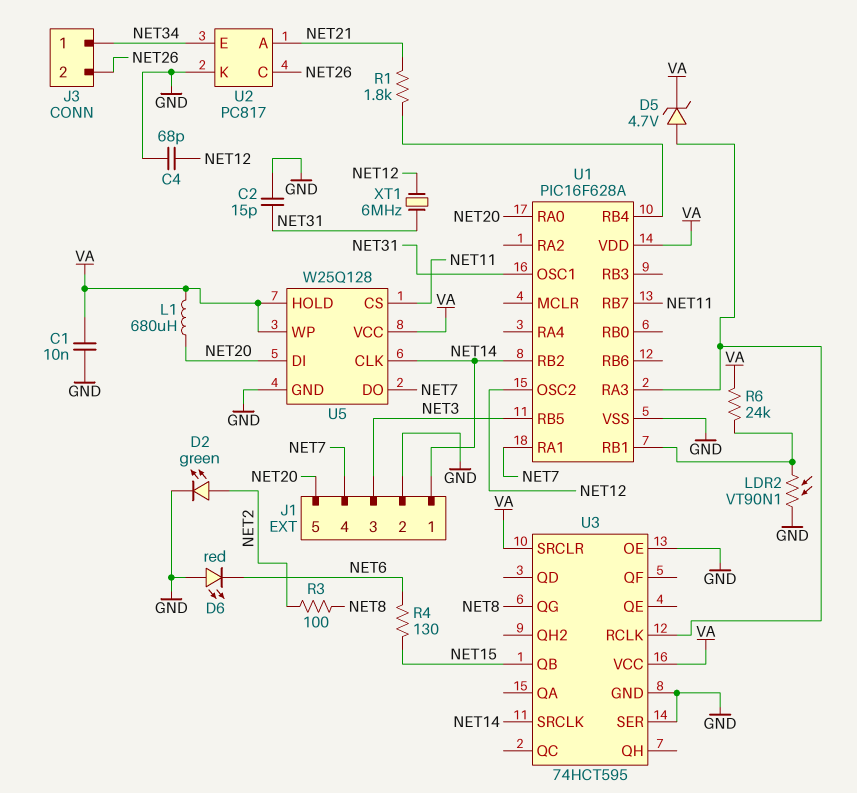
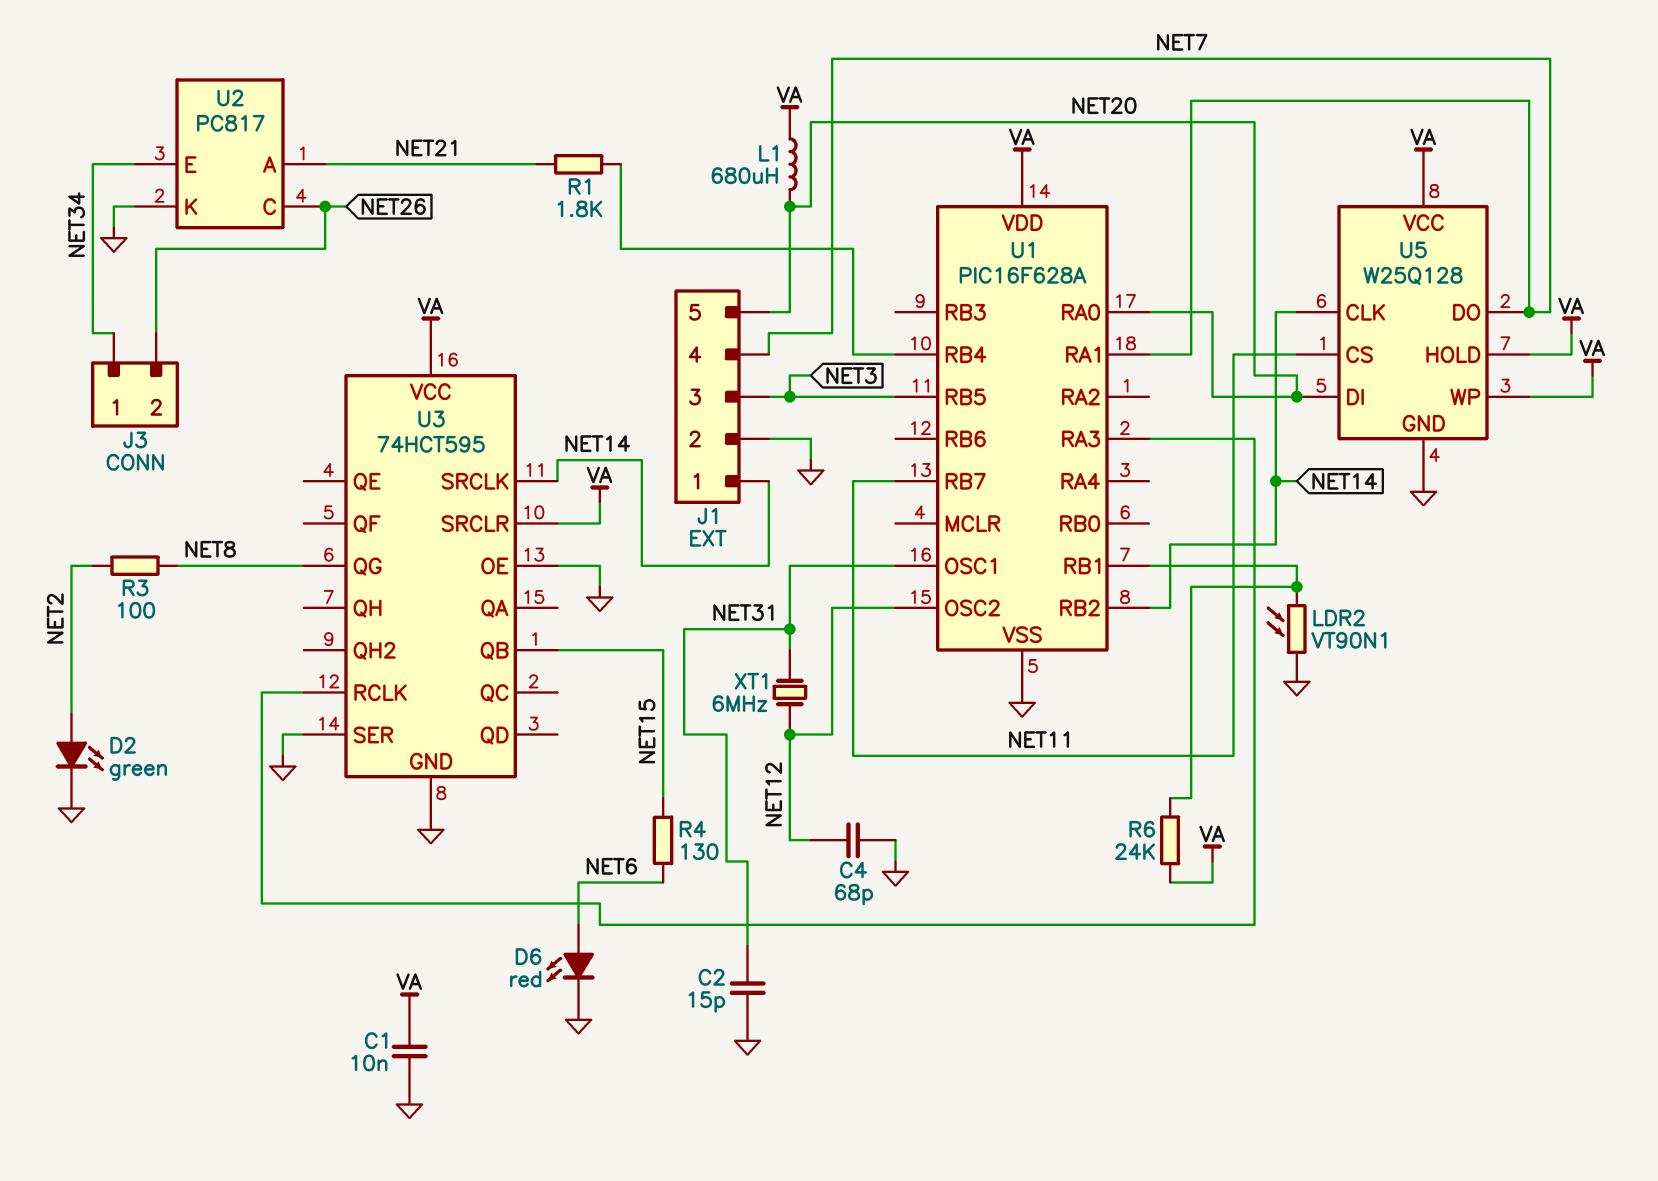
D5: zener 4.7V (A U1/RA3, K VA) -> none
D6: LED red (A GND, K NET6) -> LED red (A NET6, K GND)

